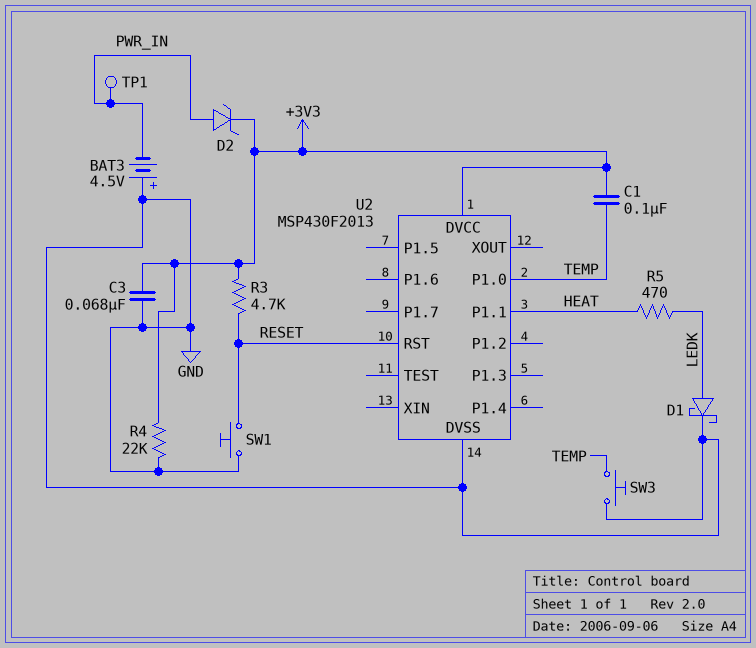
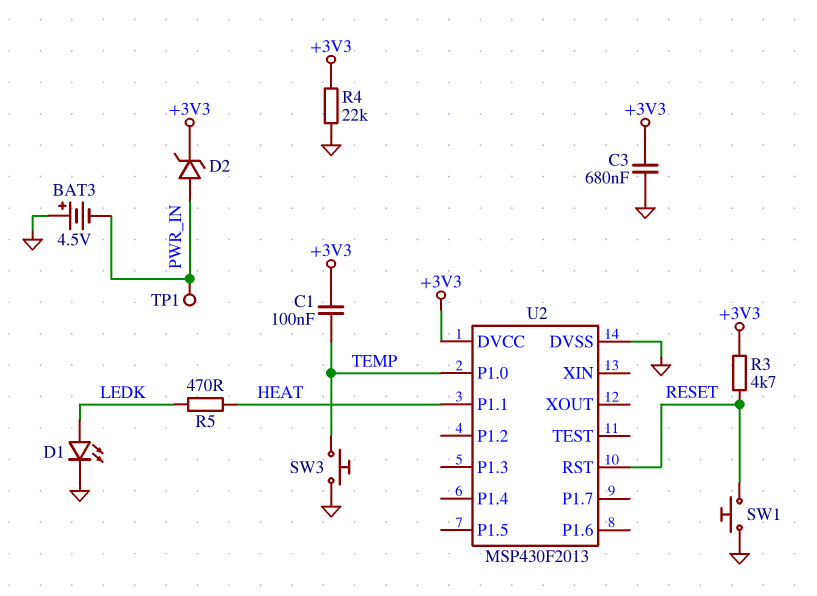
C3: 68nF (+3V3, GND) -> 680nF (+3V3, GND)
D1: schottky (A LEDK, K GND) -> LED (A LEDK, K GND)

